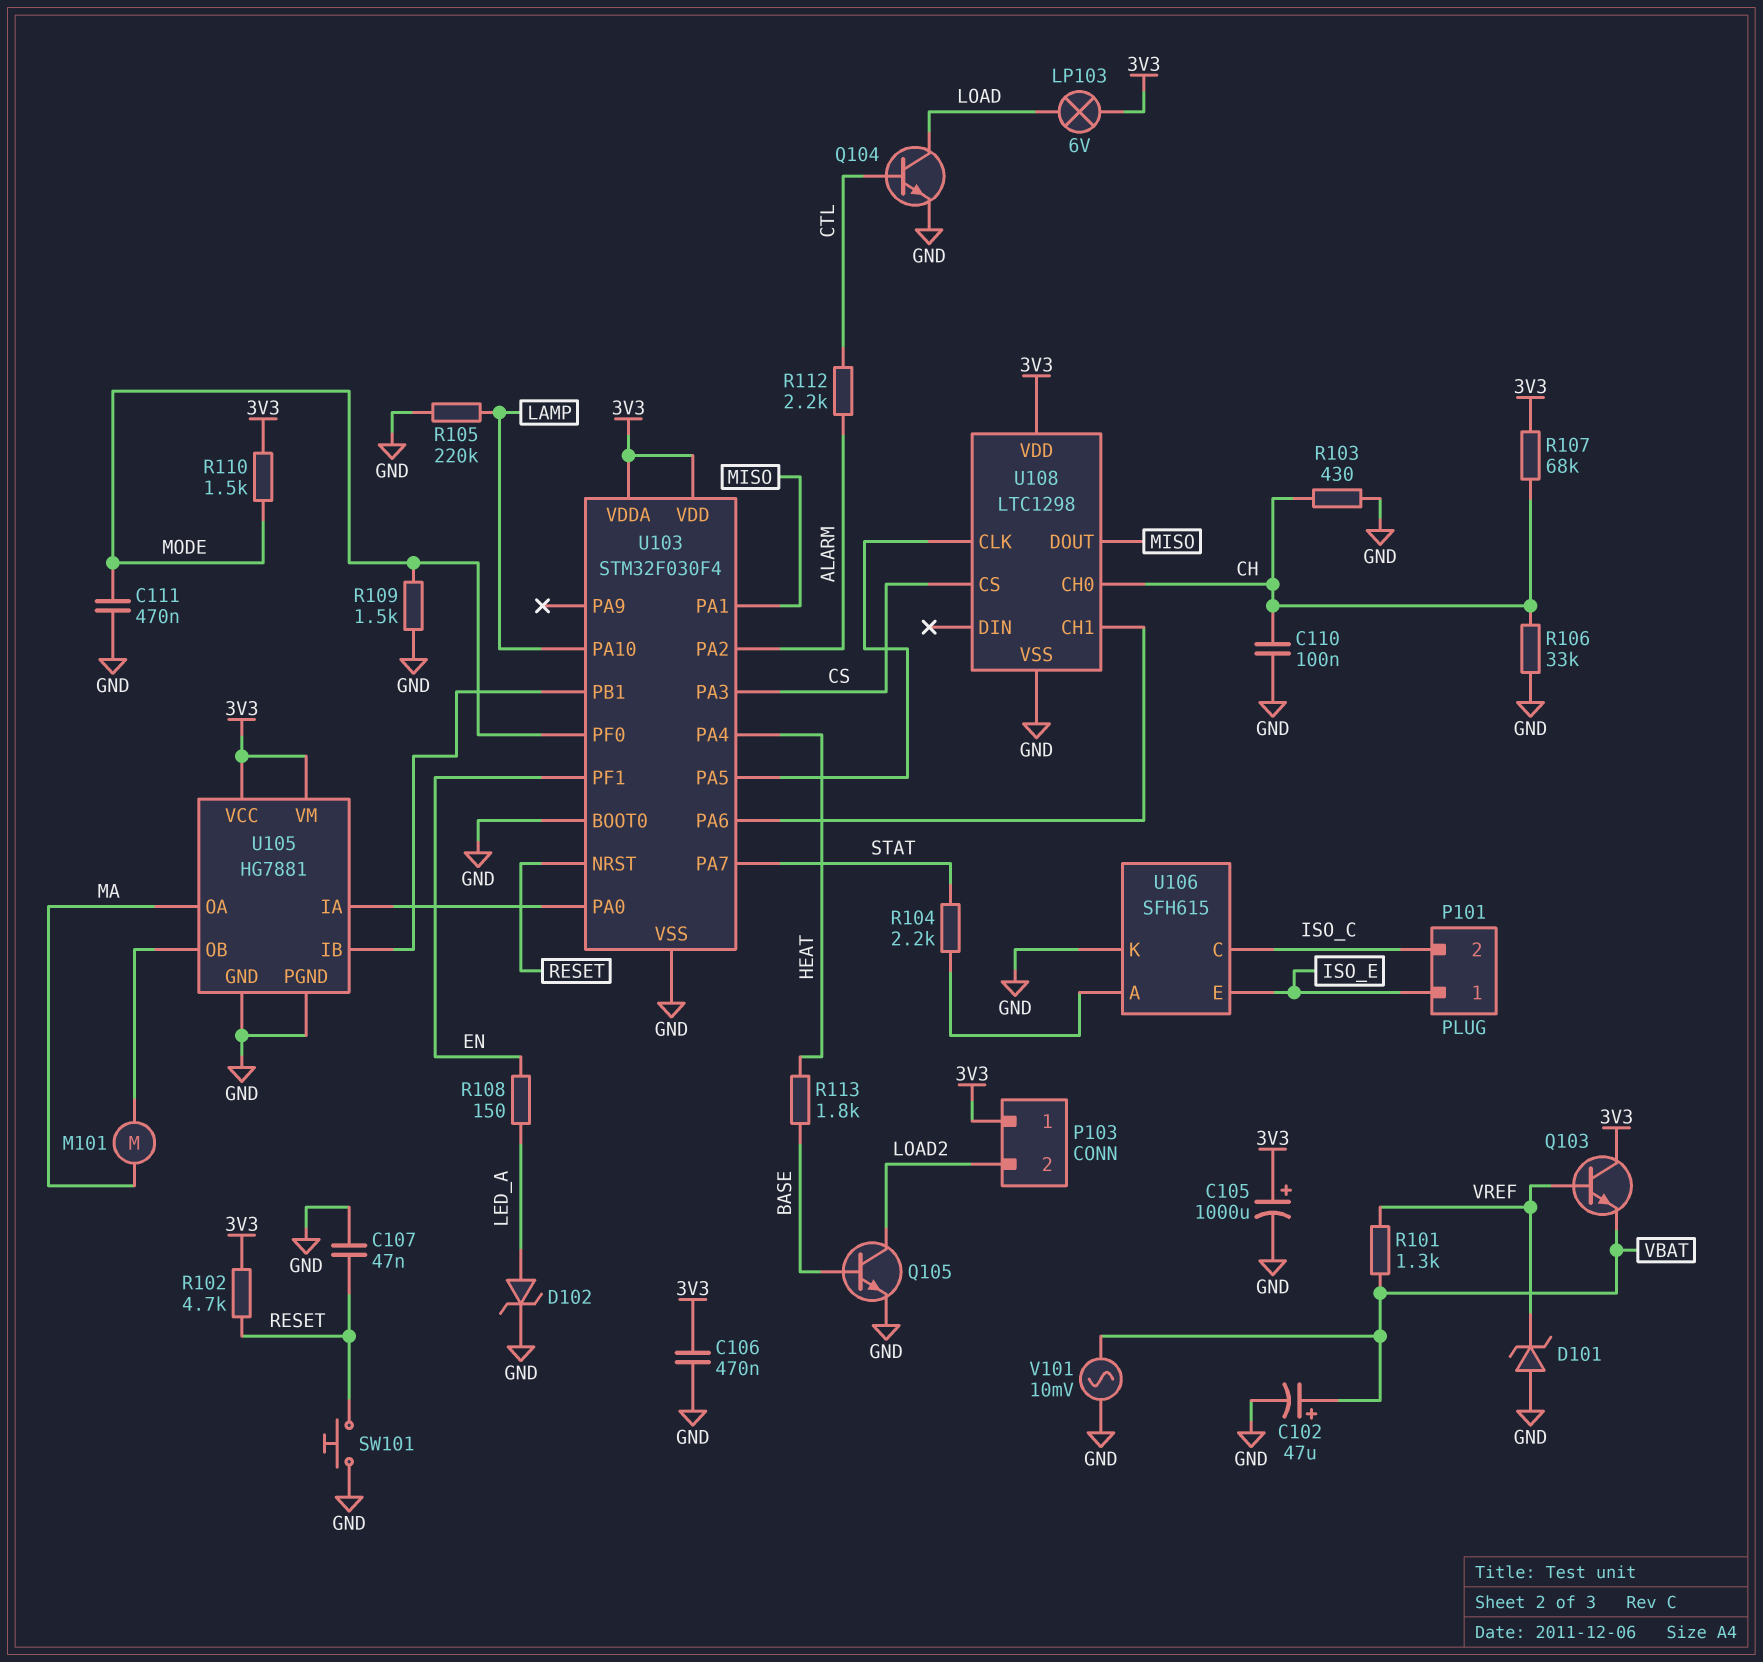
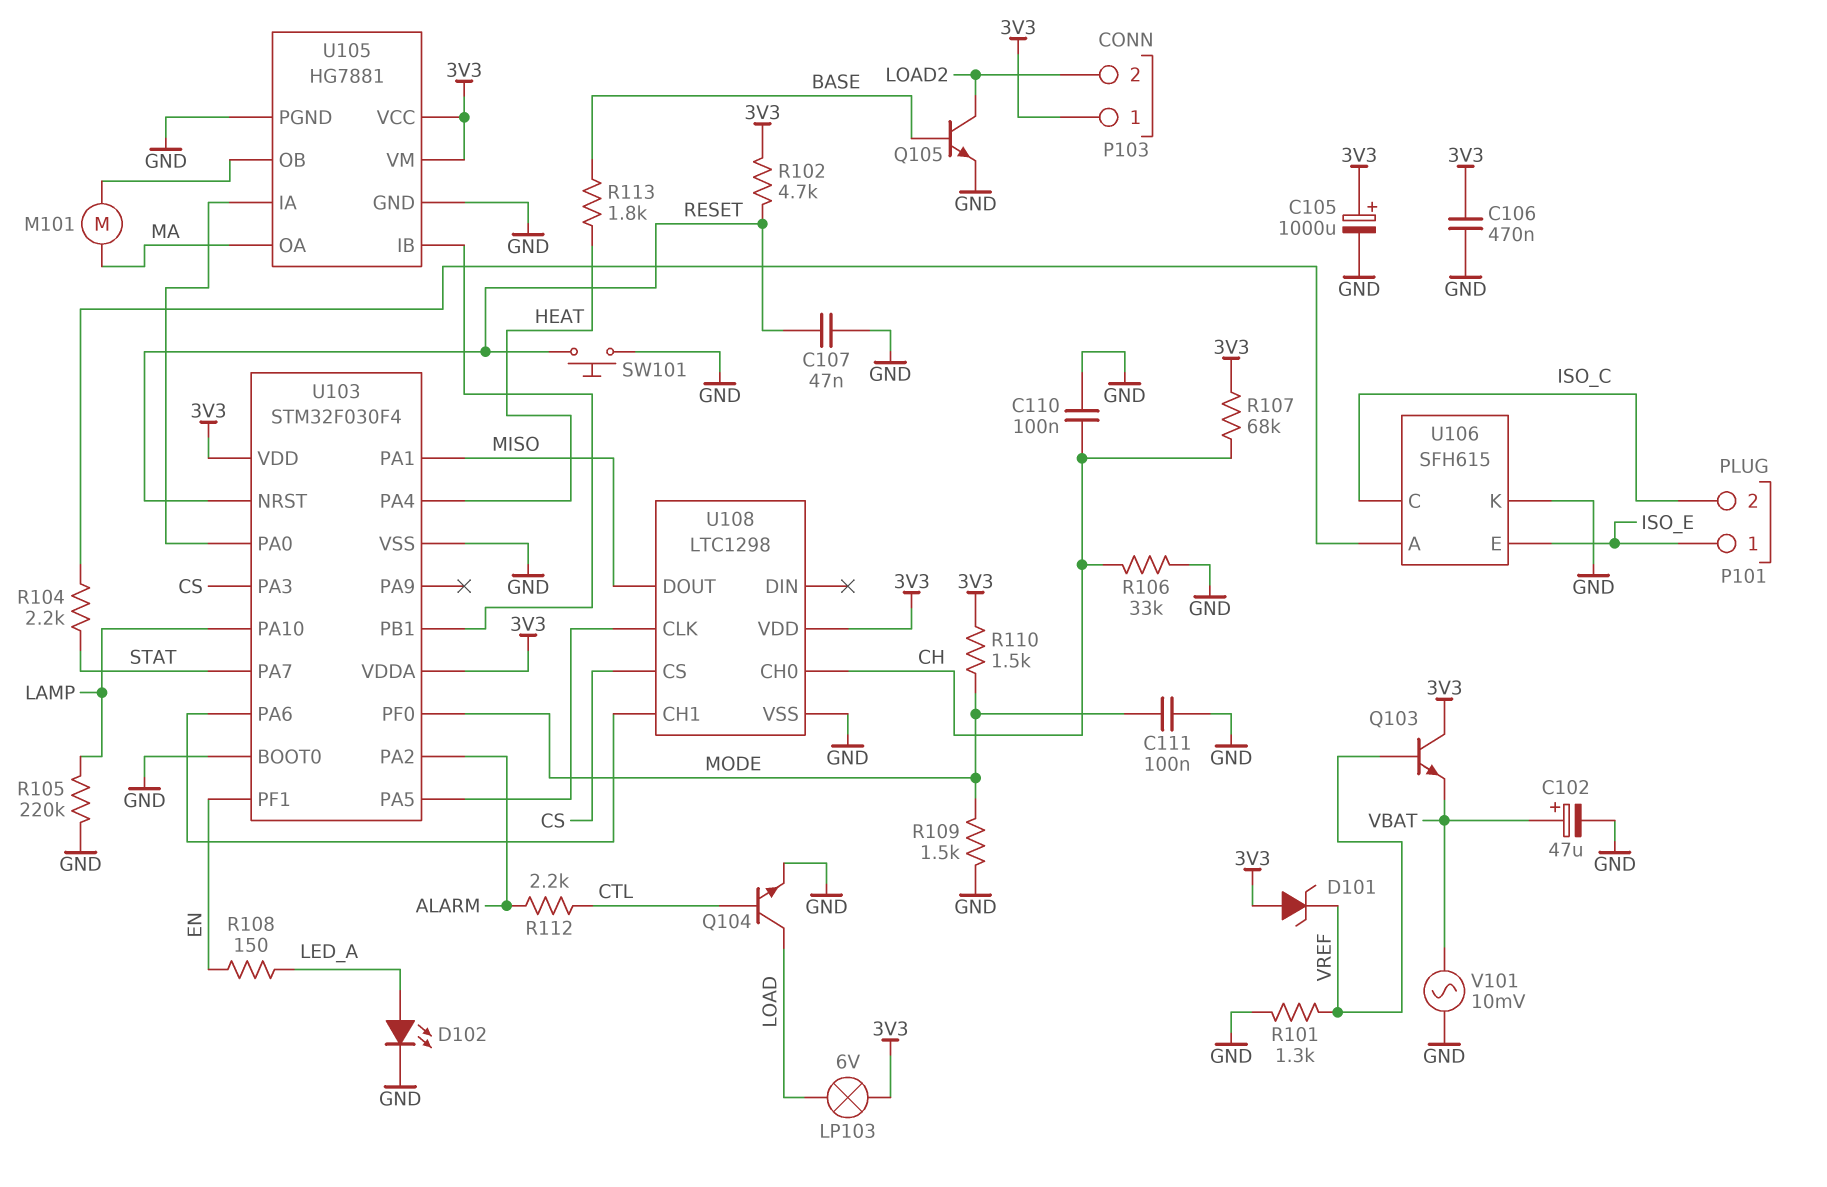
C111: 470nF (GND, MODE) -> 100nF (GND, MODE)
D101: zener (A GND, K VREF) -> zener (A 3V3, K VREF)
D102: zener (A LED_A, K GND) -> LED (A LED_A, K GND)
R101: 1.3k (VBAT, VREF) -> 1.3k (GND, VREF)
R103: 430 (CH, GND) -> none

